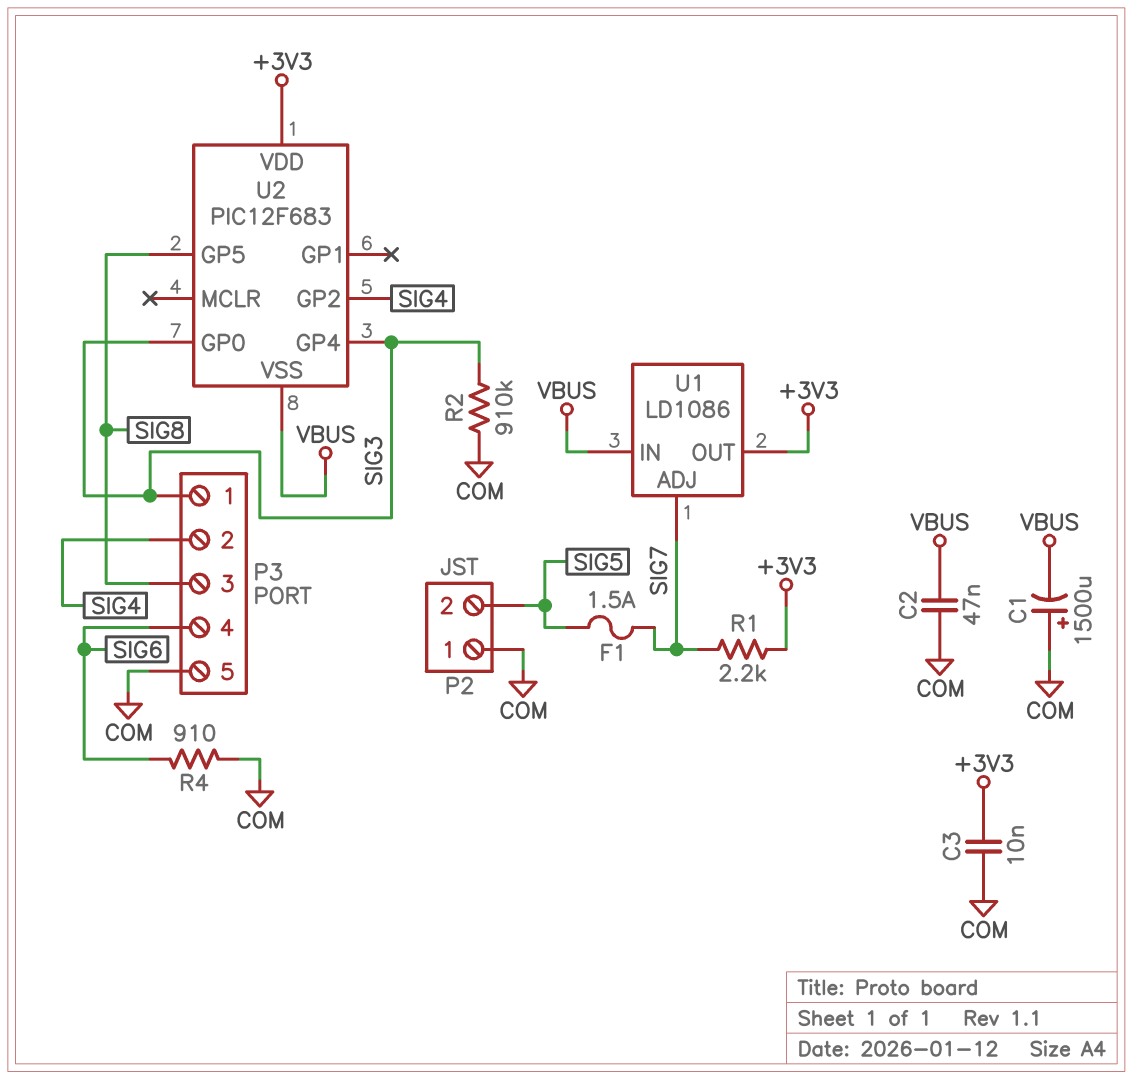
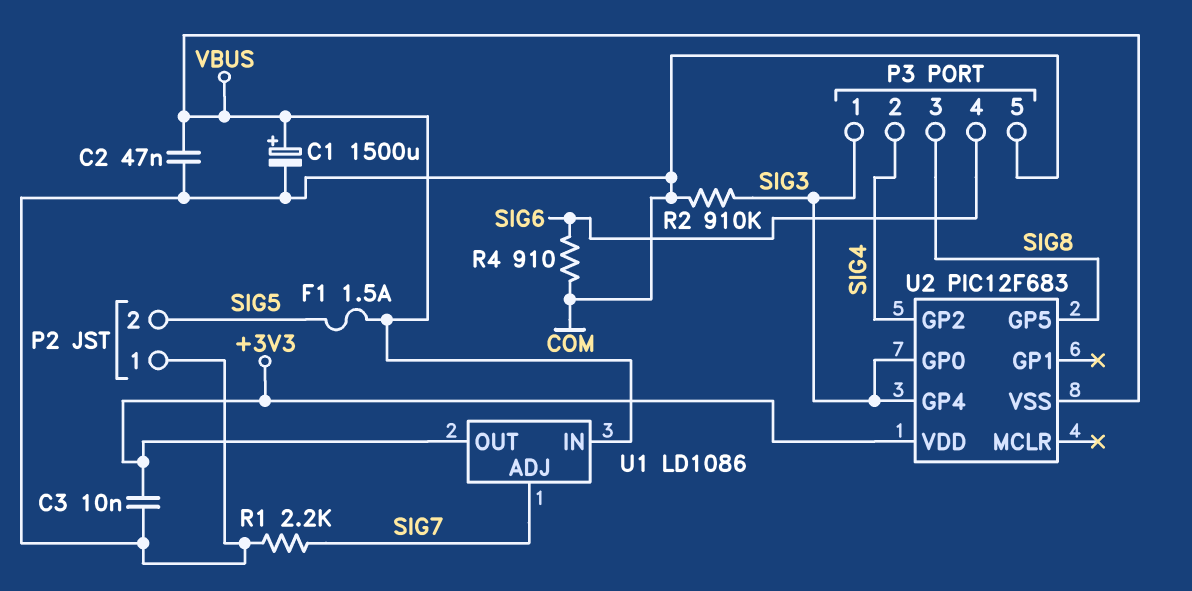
C1: 1500uF (plus COM, minus VBUS) -> 1500uF (plus VBUS, minus COM)
F1: 1.5A (SIG5, SIG7) -> 1.5A (SIG5, VBUS)
R1: 2.2k (+3V3, SIG7) -> 2.2k (COM, SIG7)

